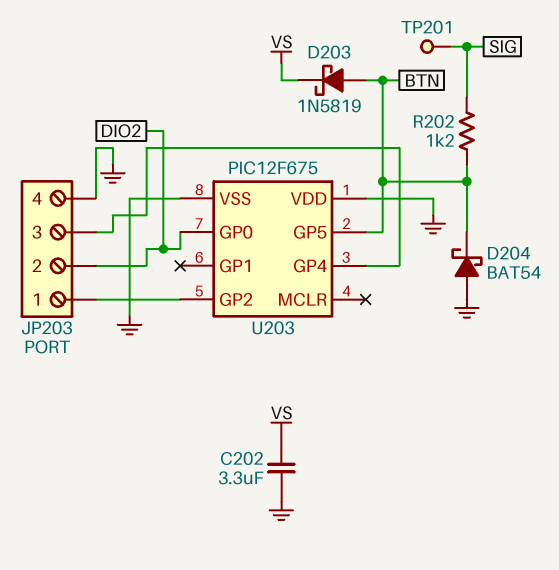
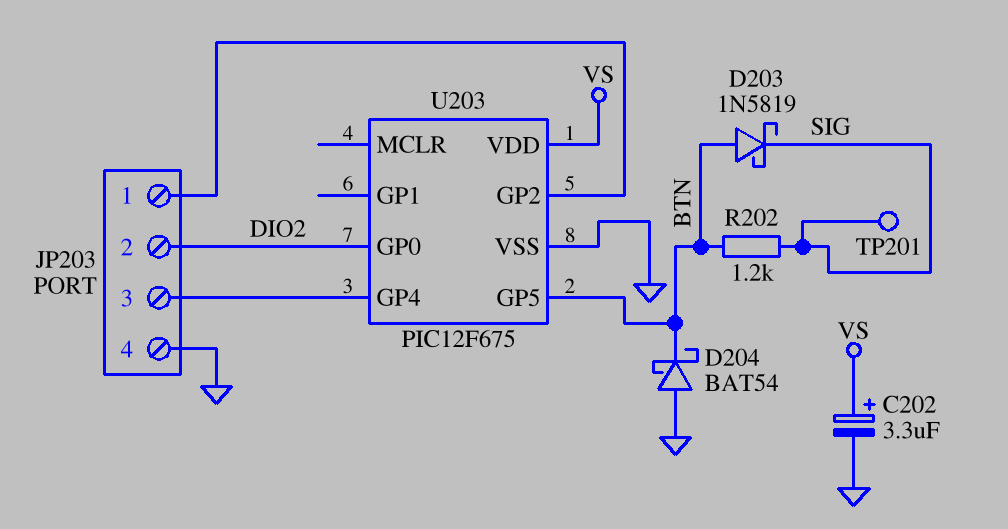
C202: 3.3uF (GND, VS) -> 3.3uF (plus VS, minus GND)
D203: schottky 1N5819 (A BTN, K VS) -> schottky 1N5819 (A BTN, K SIG)
U203 pin VDD: GND -> VS

